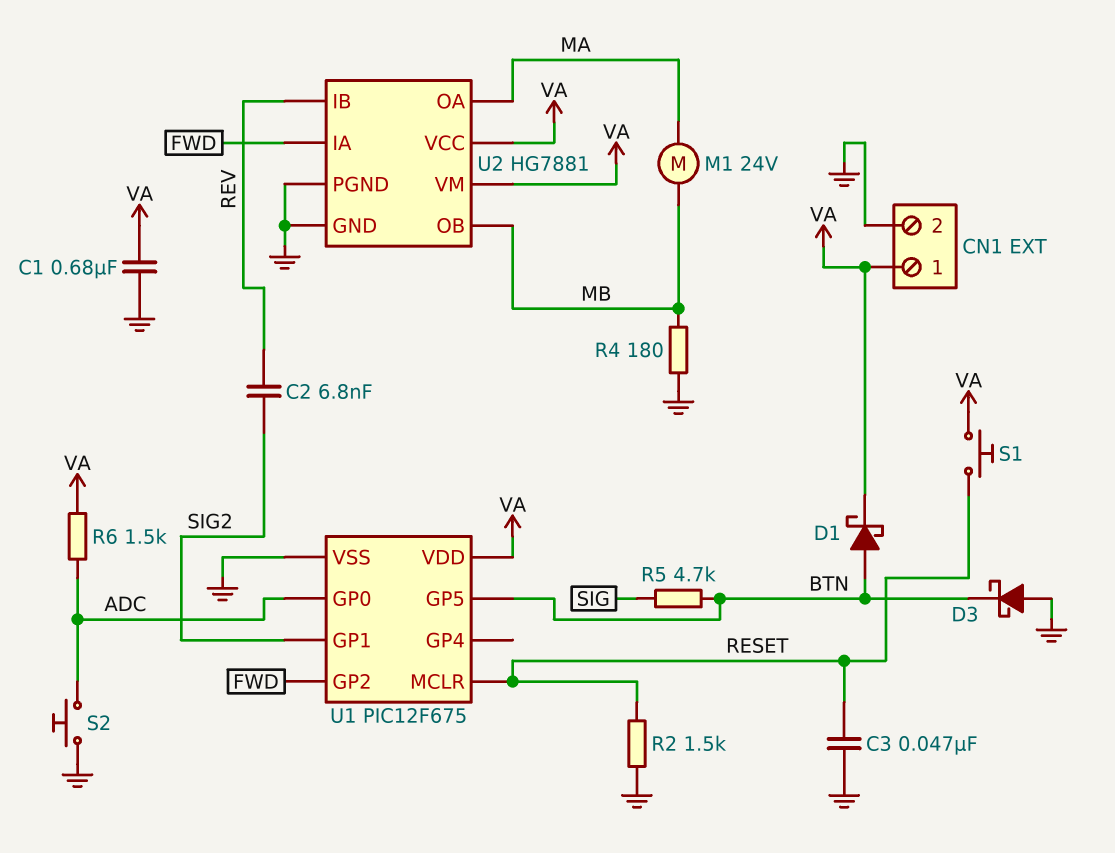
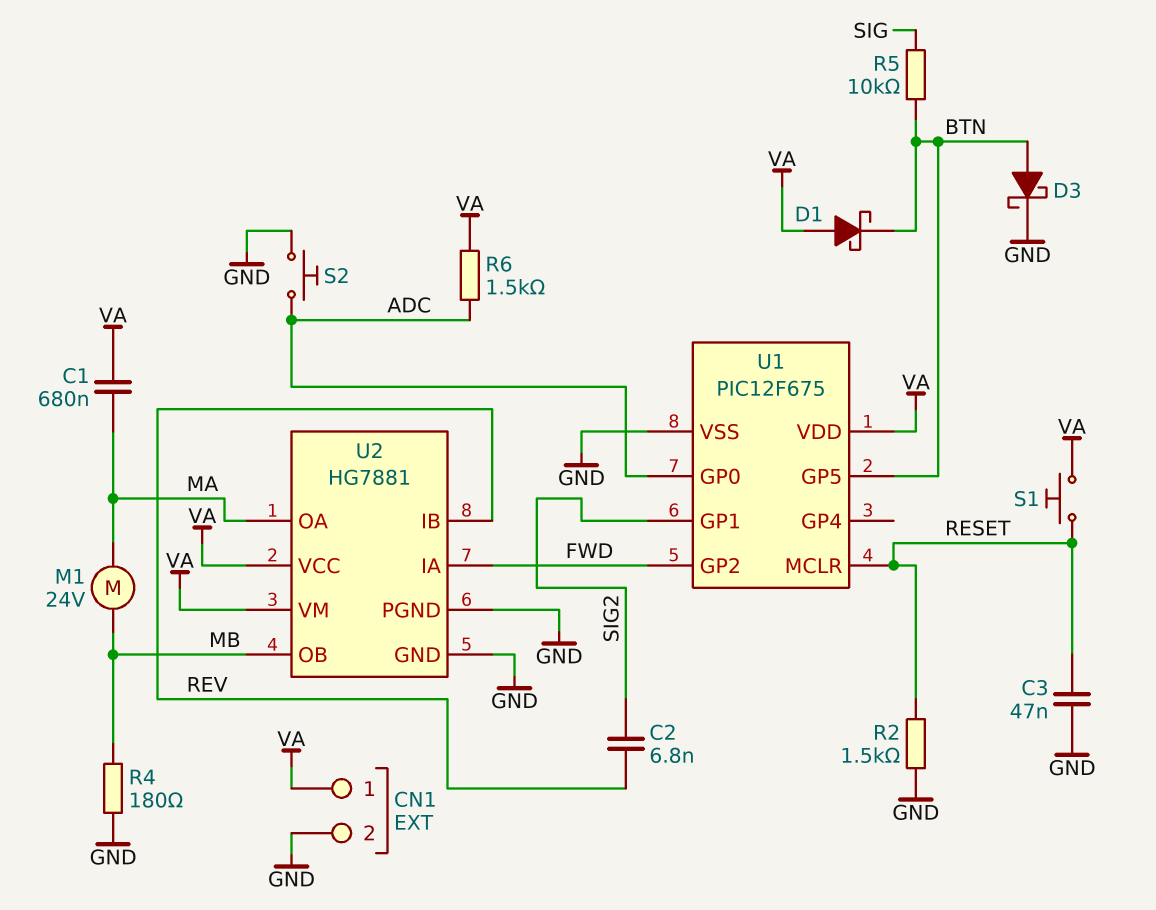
C1: 680nF (GND, VA) -> 680nF (MA, VA)
D1: schottky (A BTN, K VA) -> schottky (A VA, K BTN)
D3: schottky (A GND, K BTN) -> schottky (A BTN, K GND)
R5: 4.7k (BTN, SIG) -> 10k (BTN, SIG)

